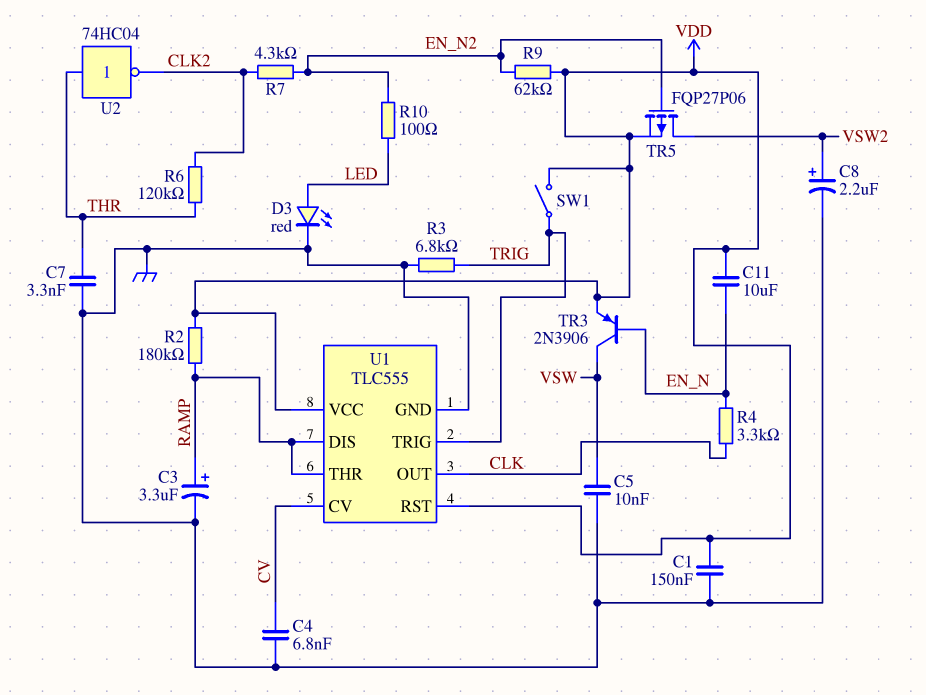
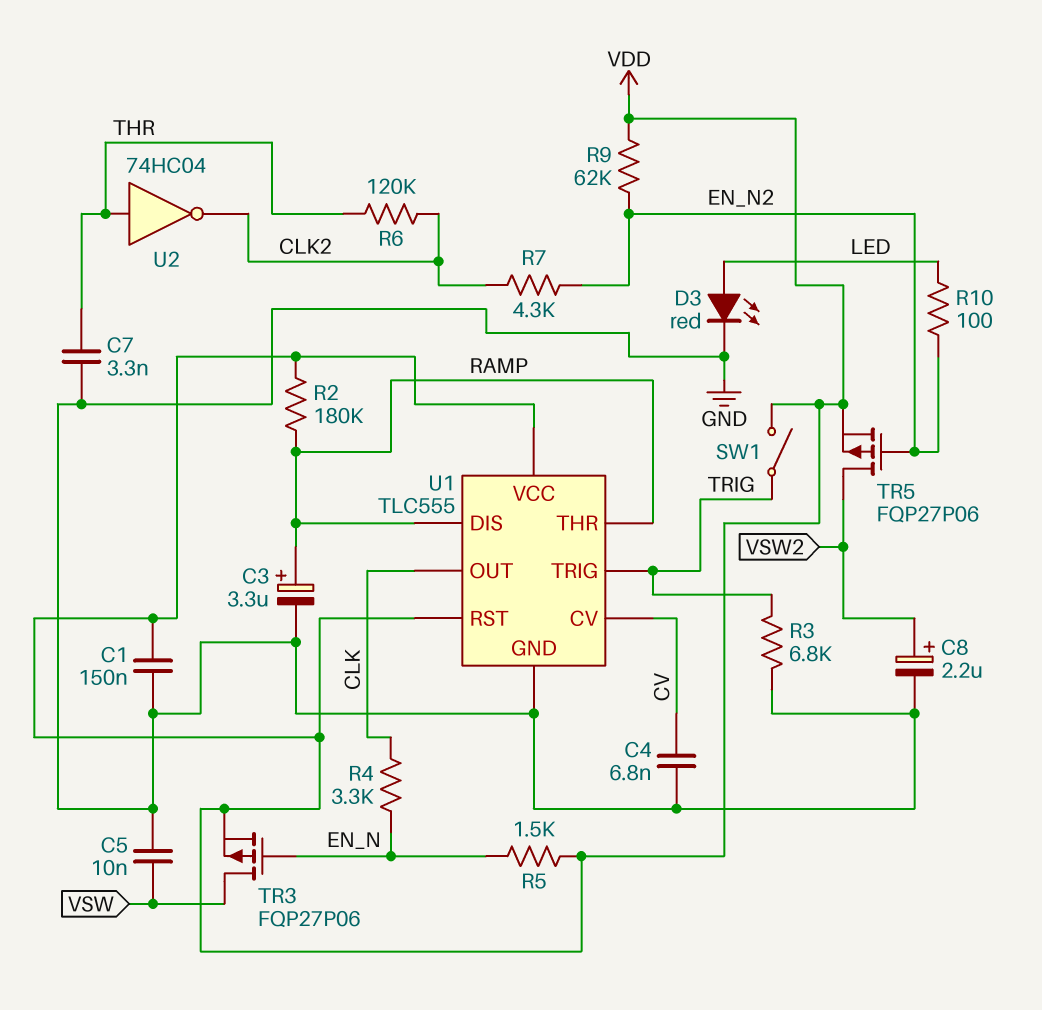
C11: 10uF (EN_N, VDD) -> none
R5: none -> 1.5k (EN_N, VDD)
TR3: PNP 2N3906 (B EN_N, C VSW, E VDD) -> PMOS FQP27P06 (G EN_N, D VSW, S VDD)

